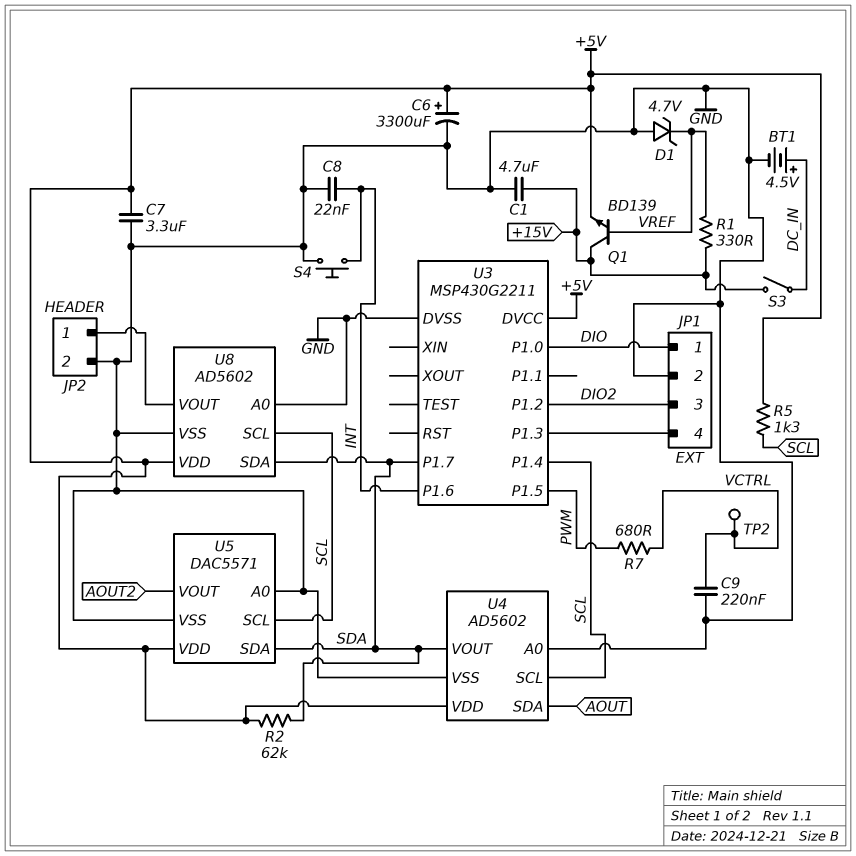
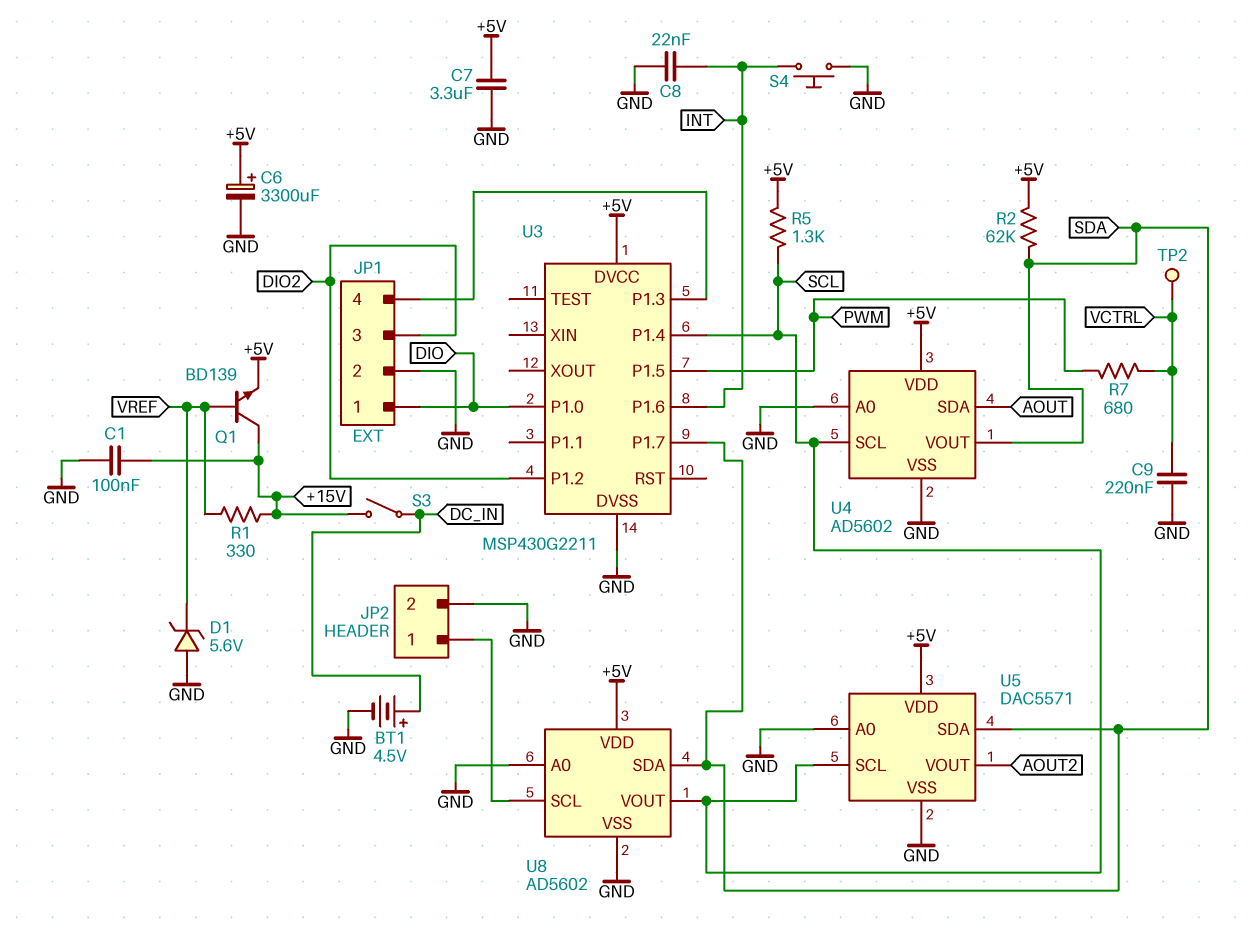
C1: 4.7uF (+15V, GND) -> 100nF (+15V, GND)
D1: zener 4.7V (A GND, K VREF) -> zener 5.6V (A GND, K VREF)
U8 pin SCL: SCL -> JP2/1
U8 pin VOUT: JP2/1 -> SCL

